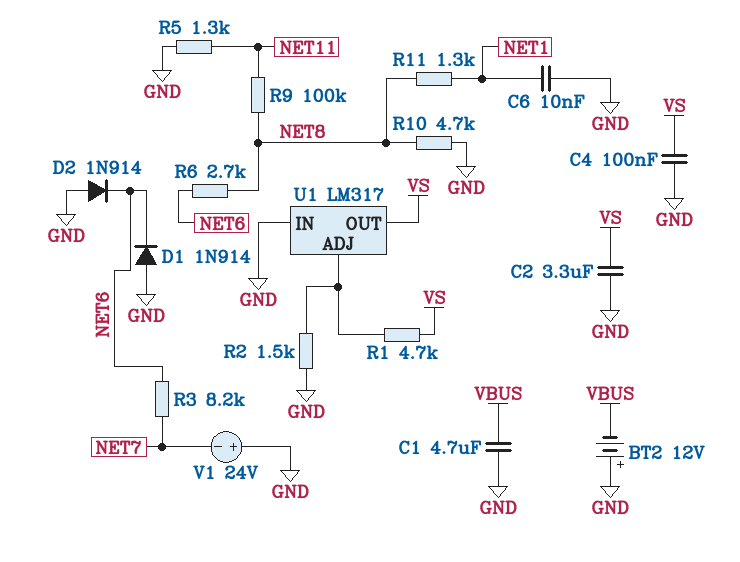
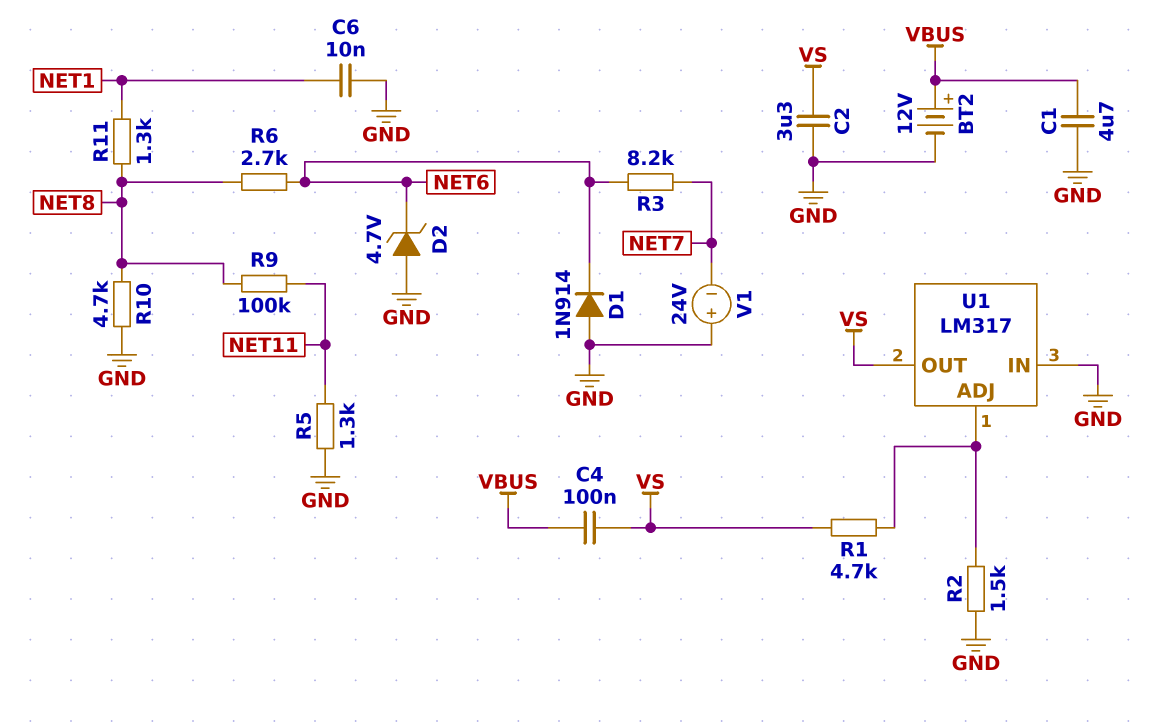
BT2: 12V (plus GND, minus VBUS) -> 12V (plus VBUS, minus GND)
C4: 100nF (GND, VS) -> 100nF (VBUS, VS)
D2: diode 1N914 (A GND, K NET6) -> zener 4.7V (A GND, K NET6)

